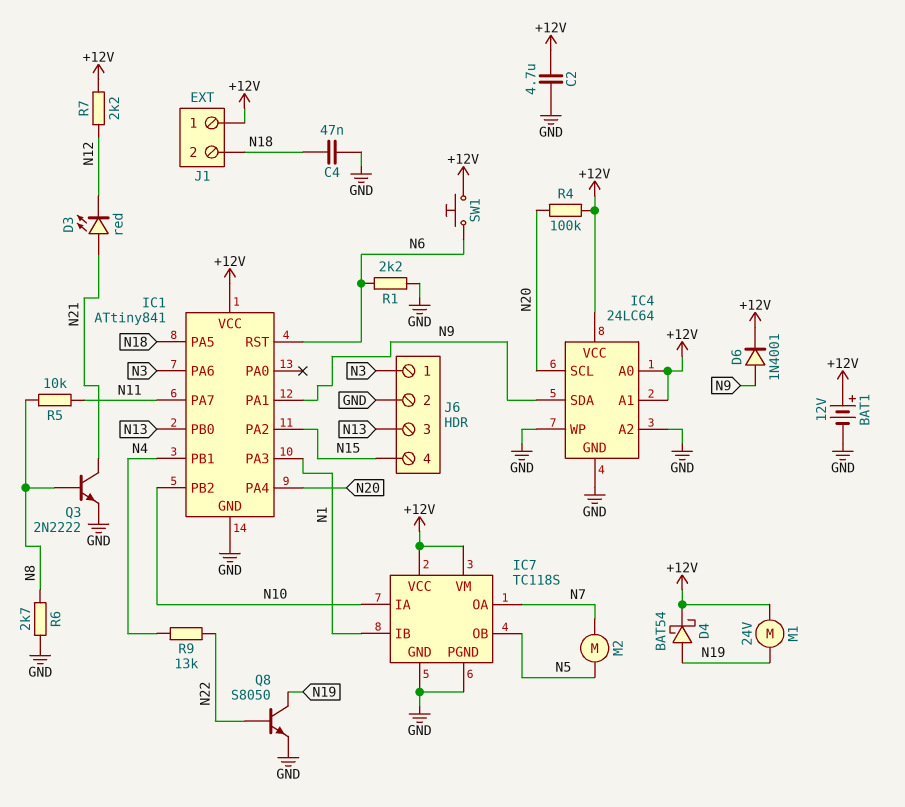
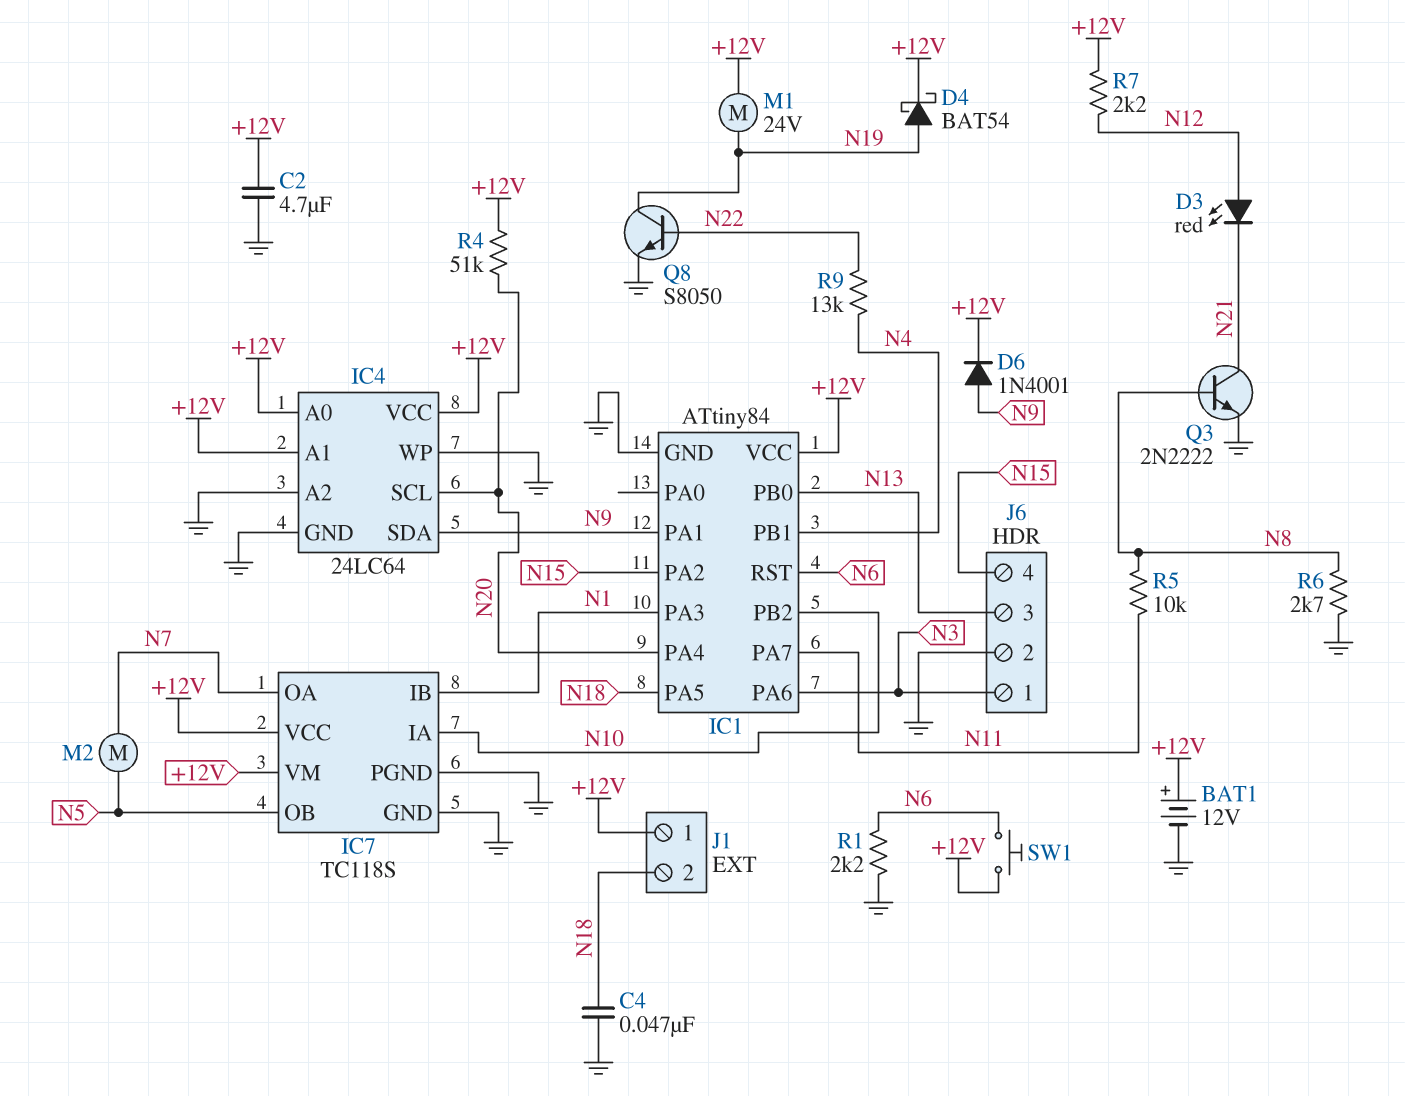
D3: LED red (A N21, K N12) -> LED red (A N12, K N21)
IC1: ATtiny841 -> ATtiny84
R4: 100k (+12V, N20) -> 51k (+12V, N20)

